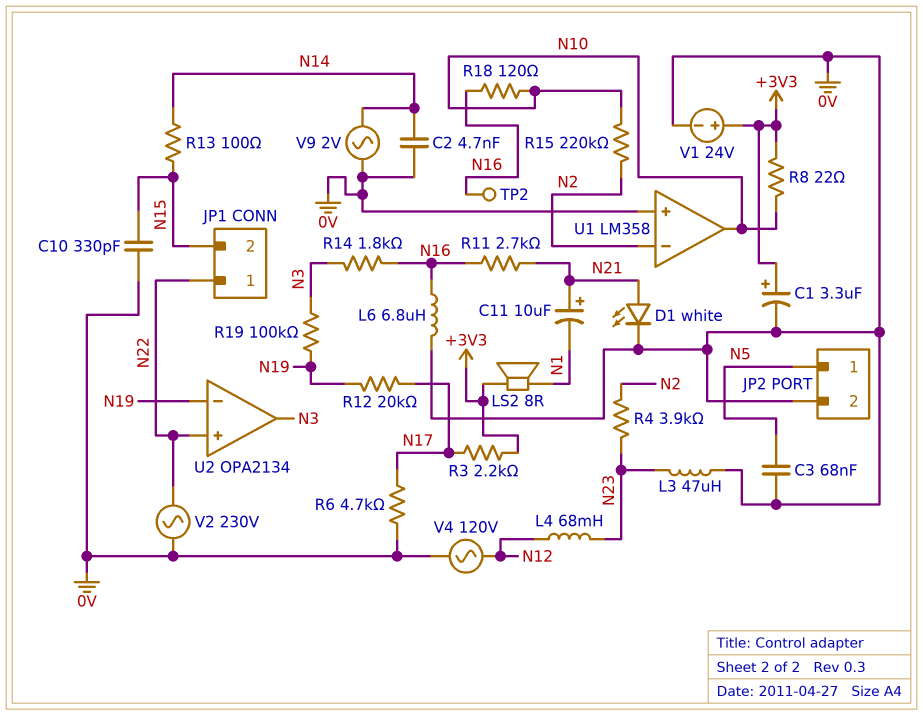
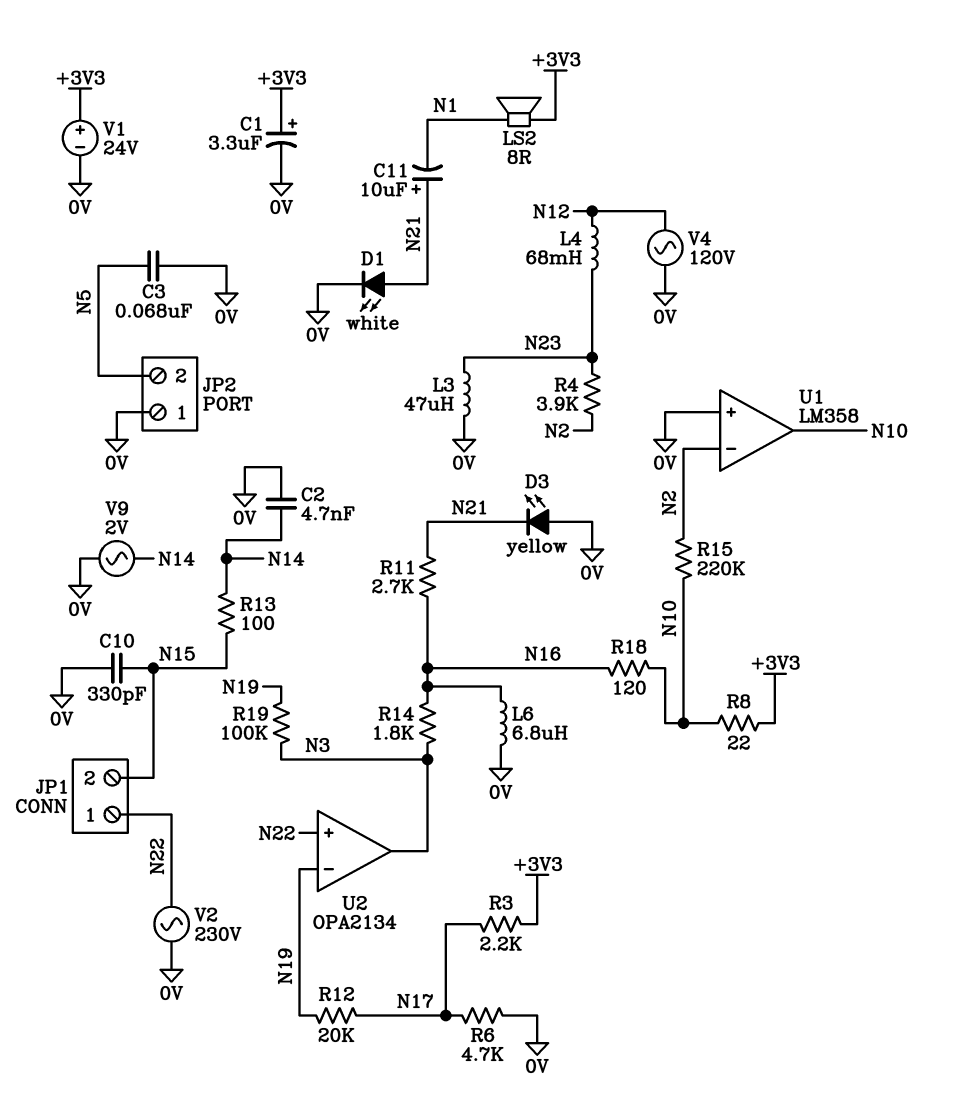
D3: none -> LED yellow (A 0V, K N21)
JP2 pin 1: N5 -> 0V
JP2 pin 2: 0V -> N5
TP2: test point (N16) -> none

